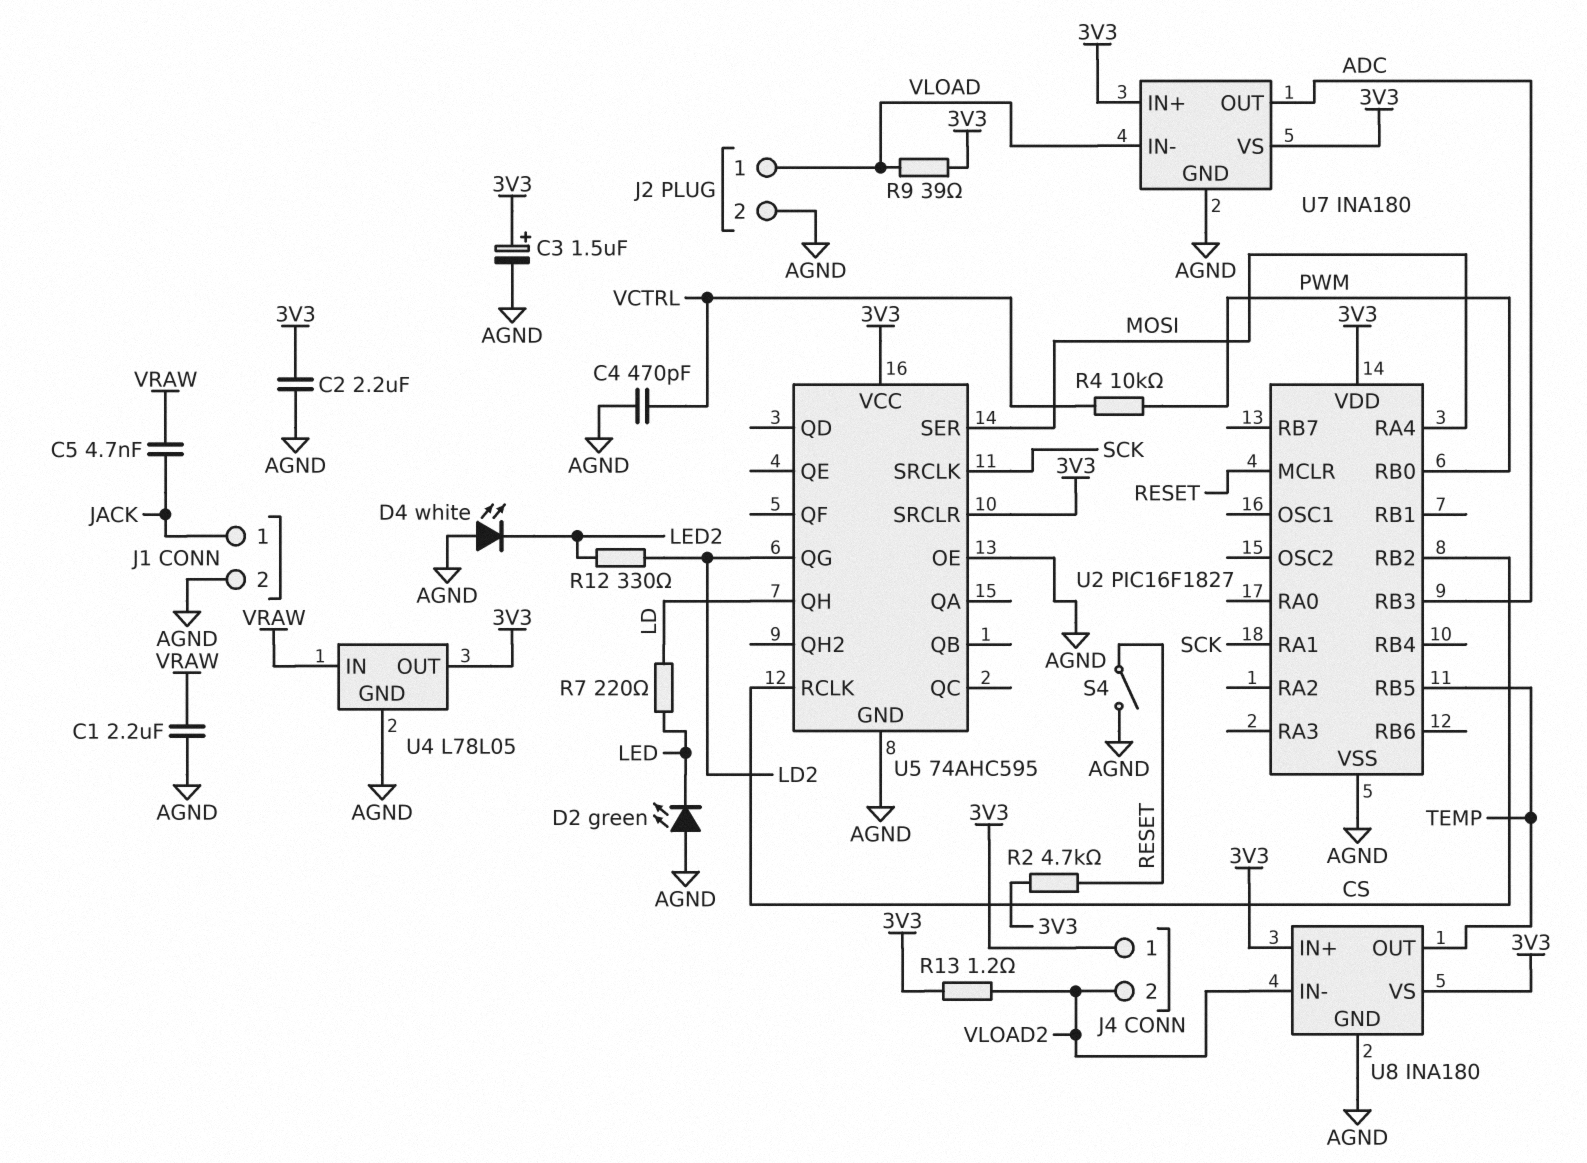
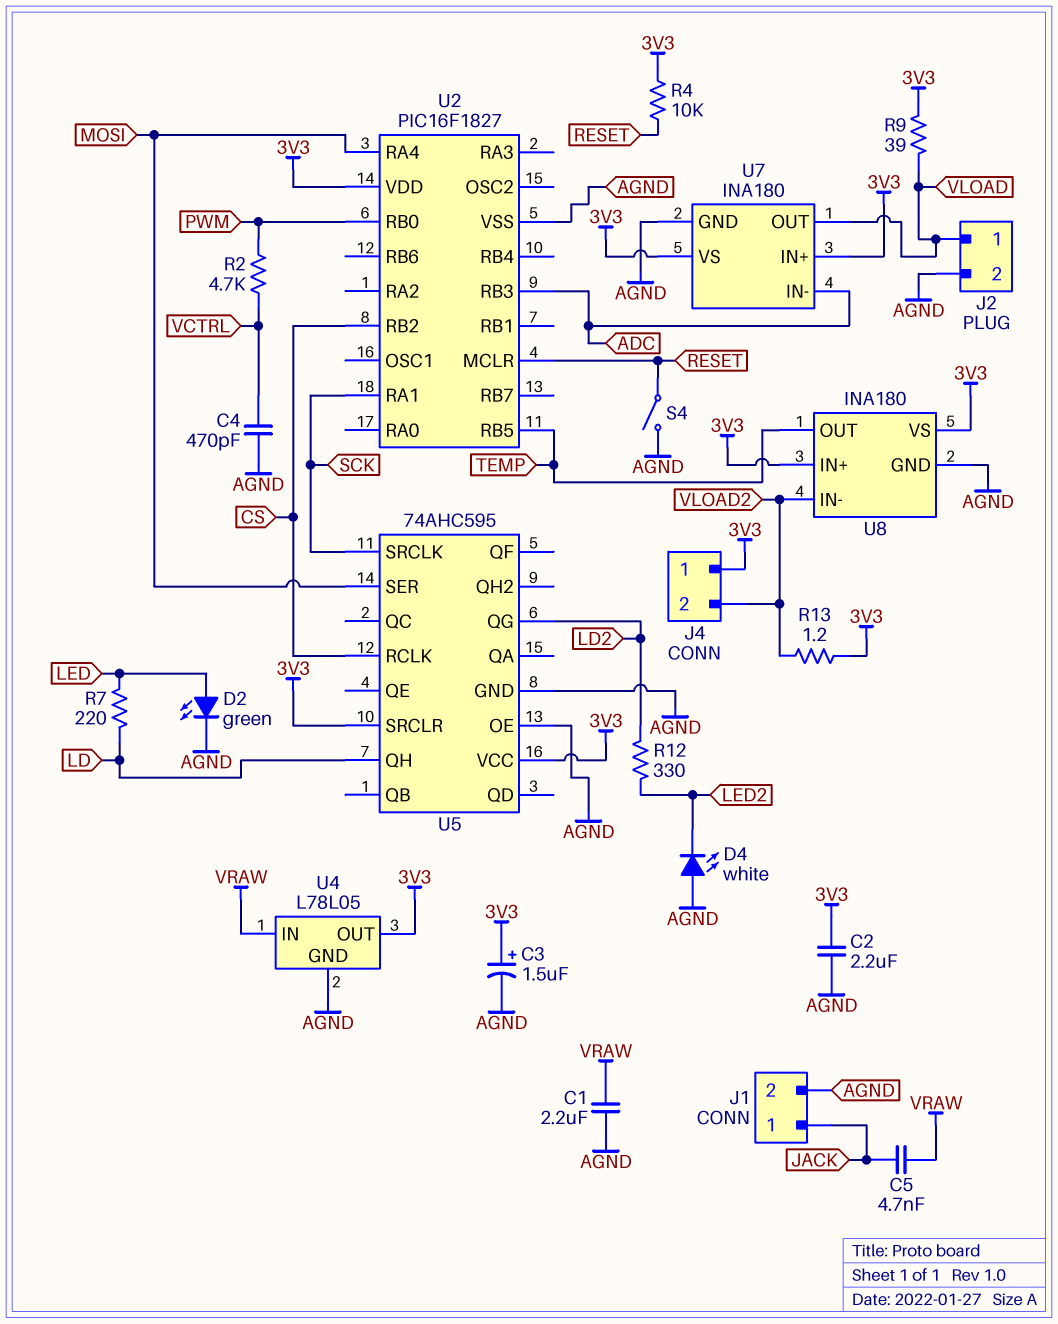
D2: LED green (A AGND, K LED) -> LED green (A LED, K AGND)
R2: 4.7k (3V3, RESET) -> 4.7k (PWM, VCTRL)
R4: 10k (PWM, VCTRL) -> 10k (3V3, RESET)
U7 pin IN-: VLOAD -> ADC
U7 pin OUT: ADC -> VLOAD

